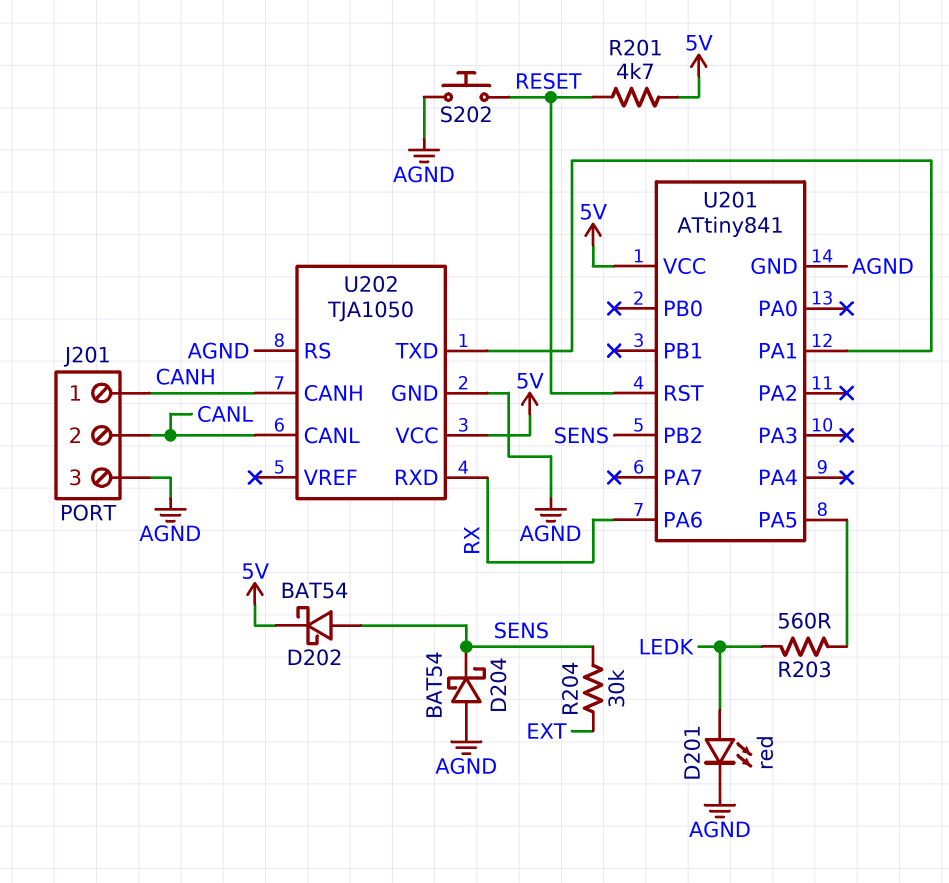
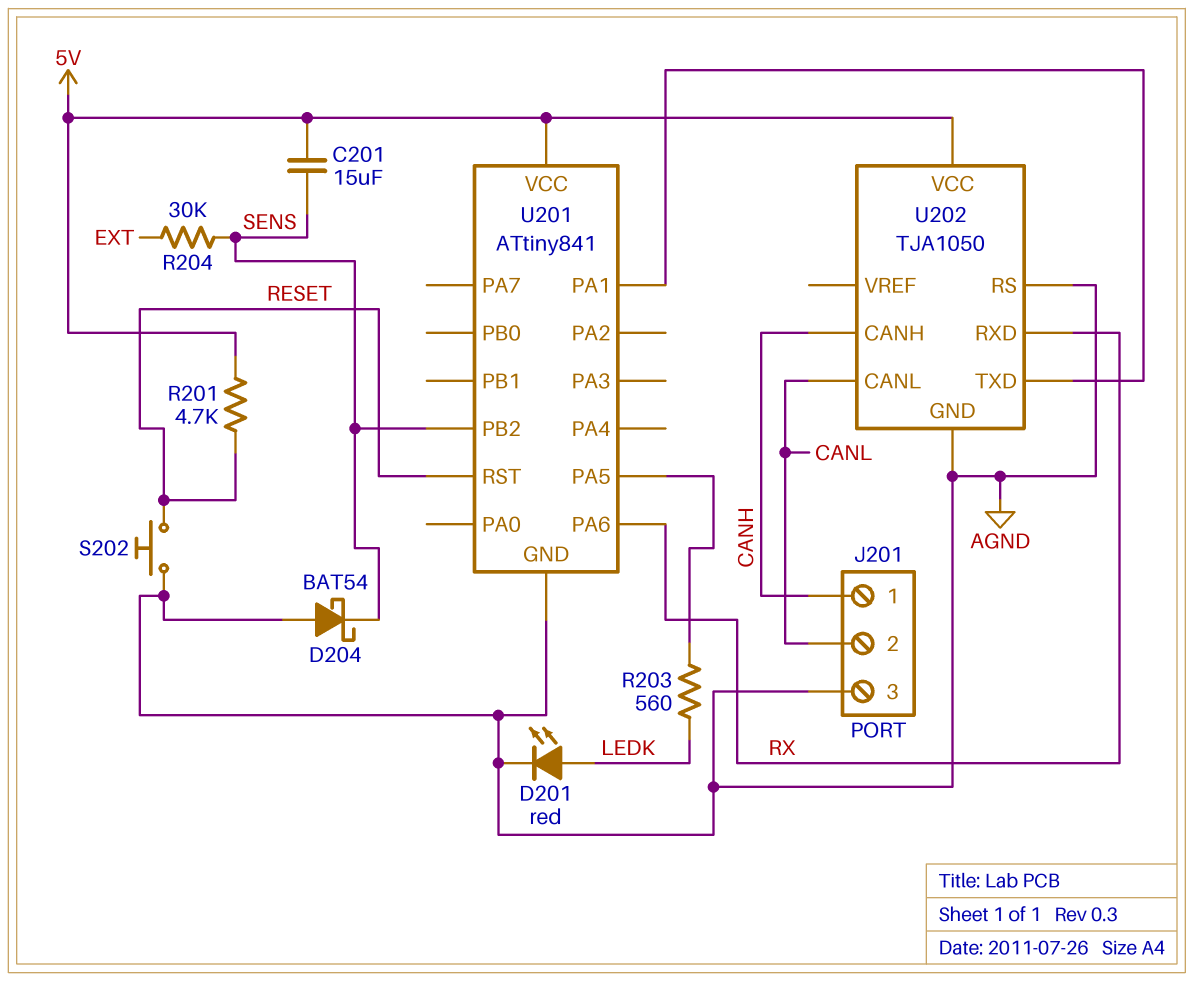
C201: none -> 15uF (5V, SENS)
D202: schottky BAT54 (A SENS, K 5V) -> none

